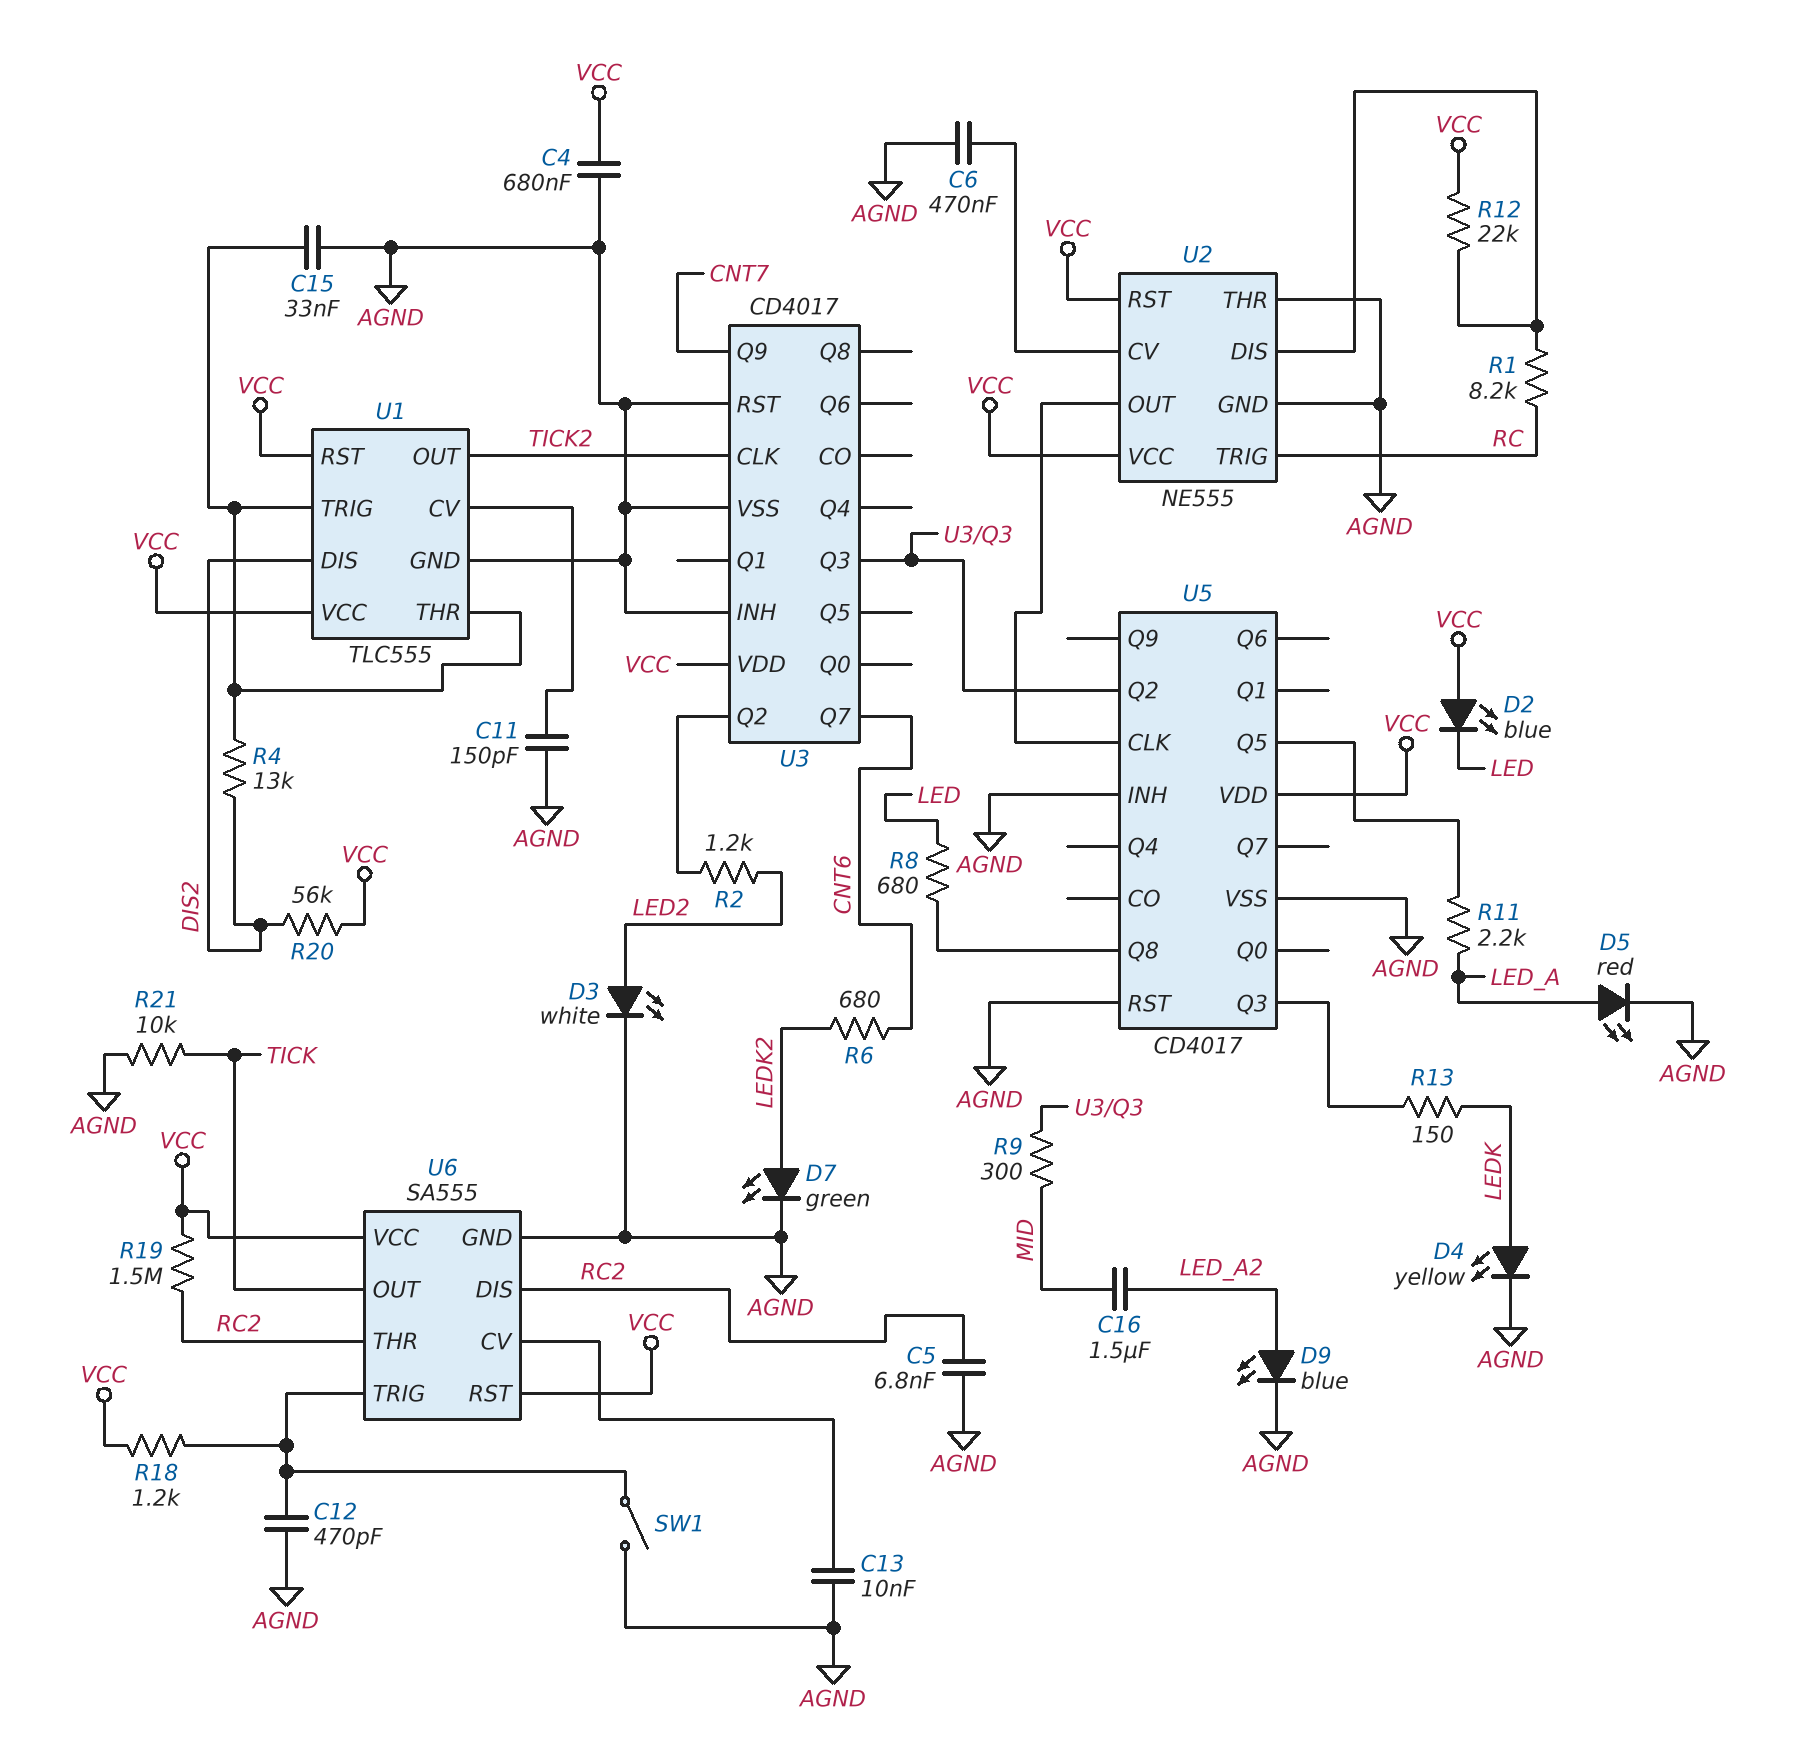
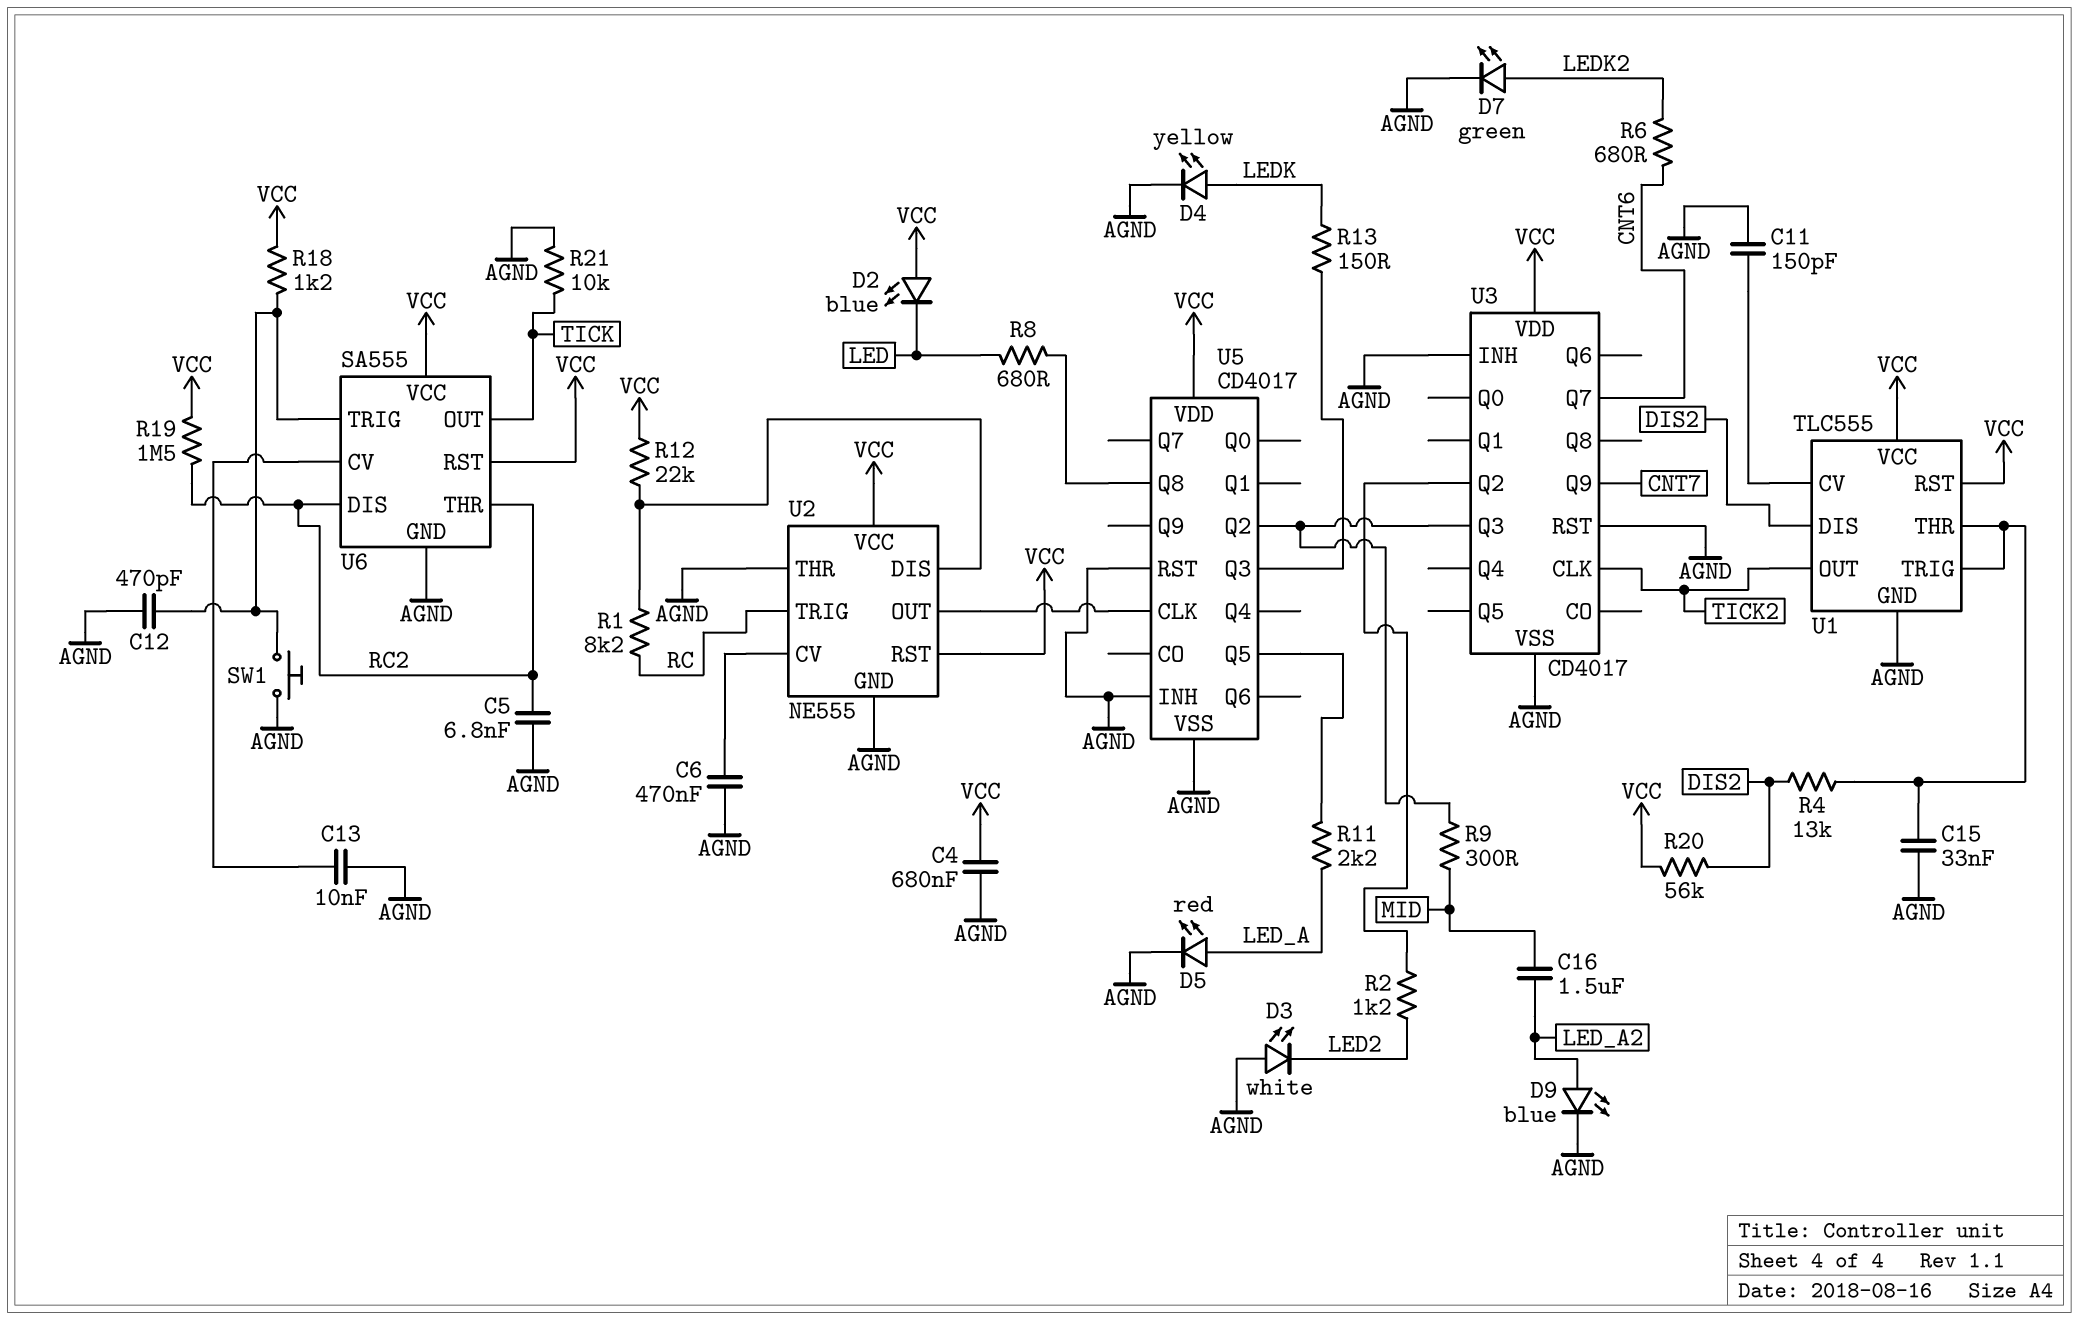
D3: LED white (A LED2, K AGND) -> LED white (A AGND, K LED2)
SW1: switch (AGND, U6/TRIG) -> button (AGND, U6/TRIG)

